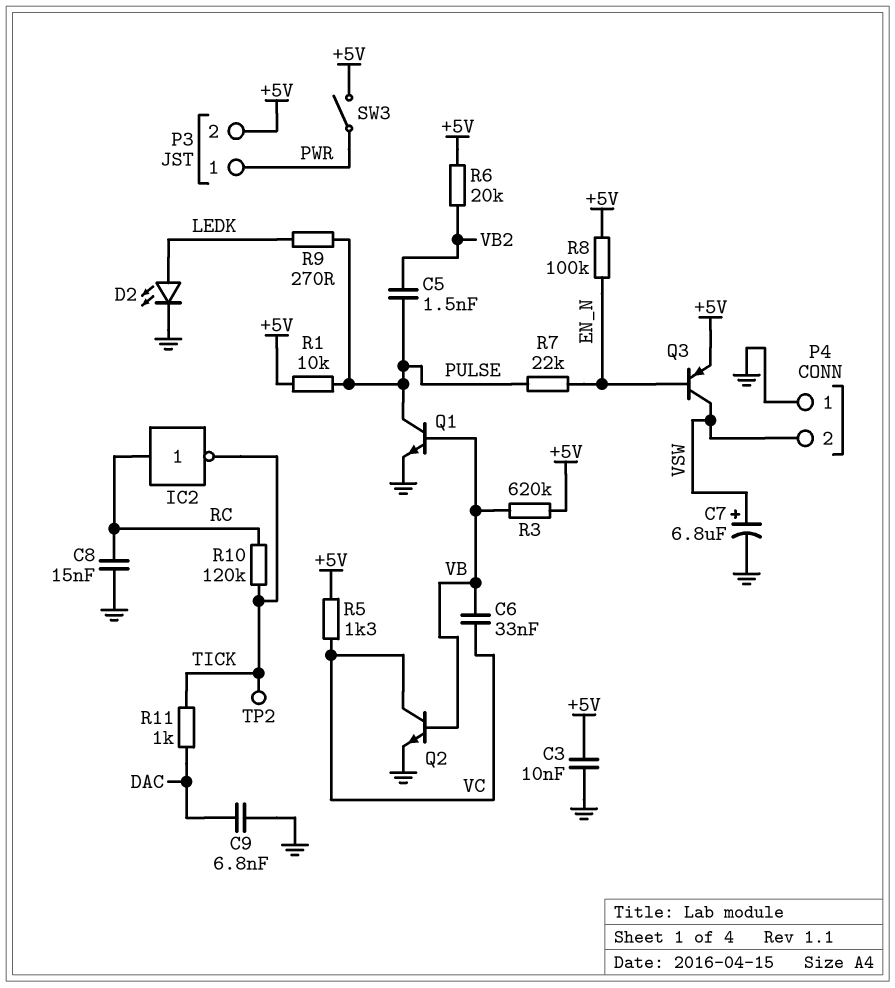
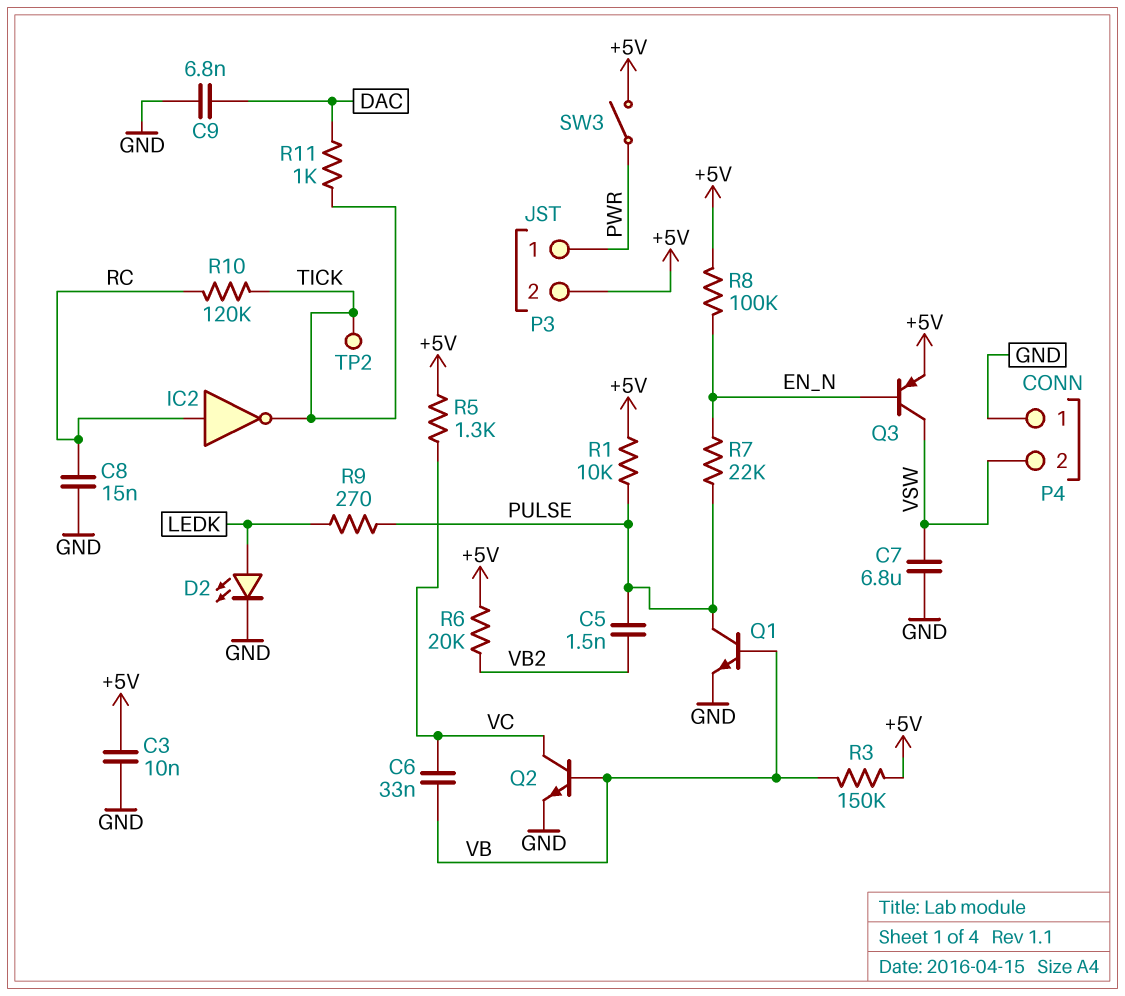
C7: 6.8uF (plus VSW, minus GND) -> 6.8uF (GND, VSW)
R3: 620k (+5V, VB) -> 150k (+5V, VB)

